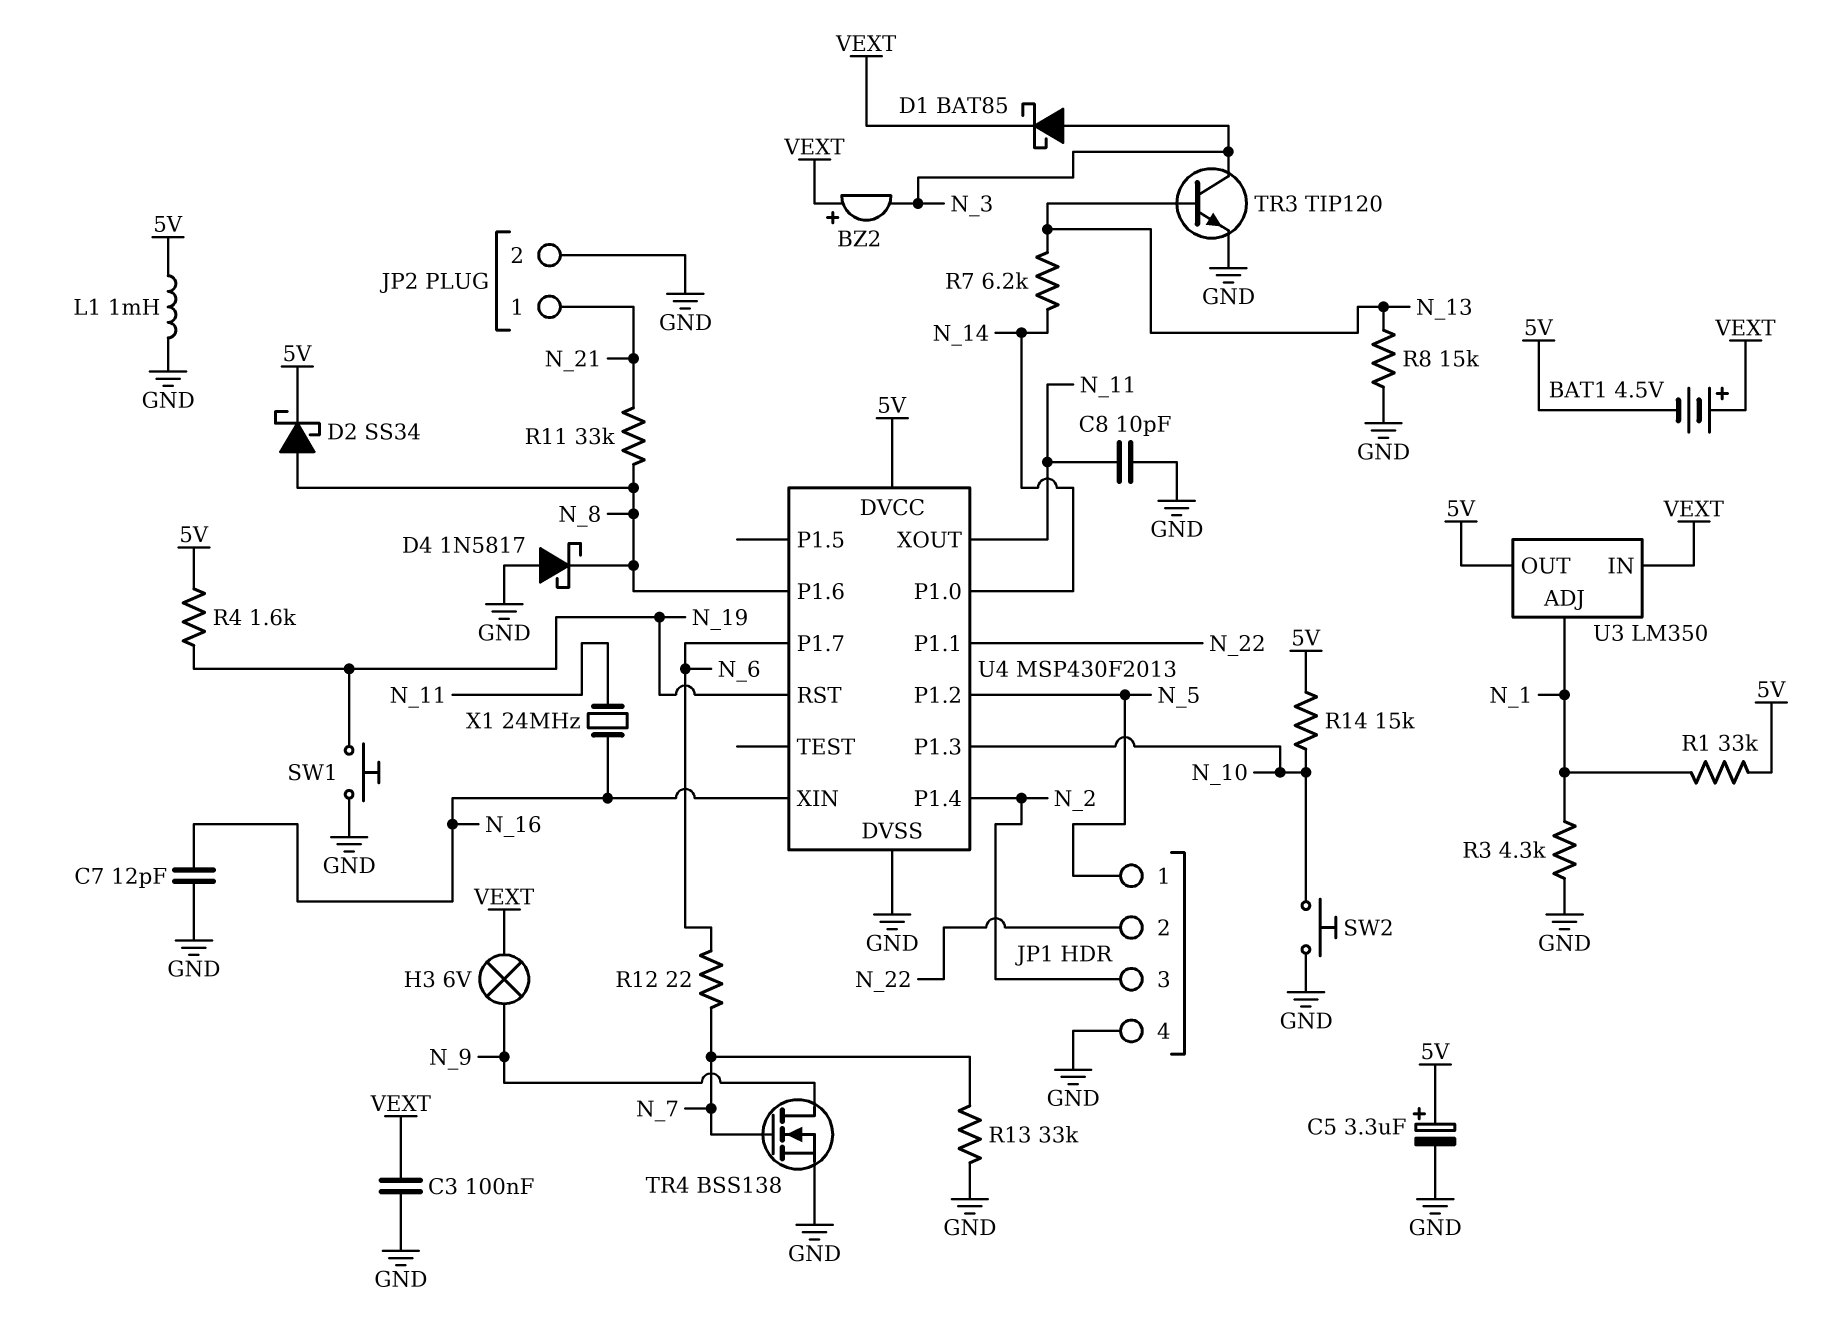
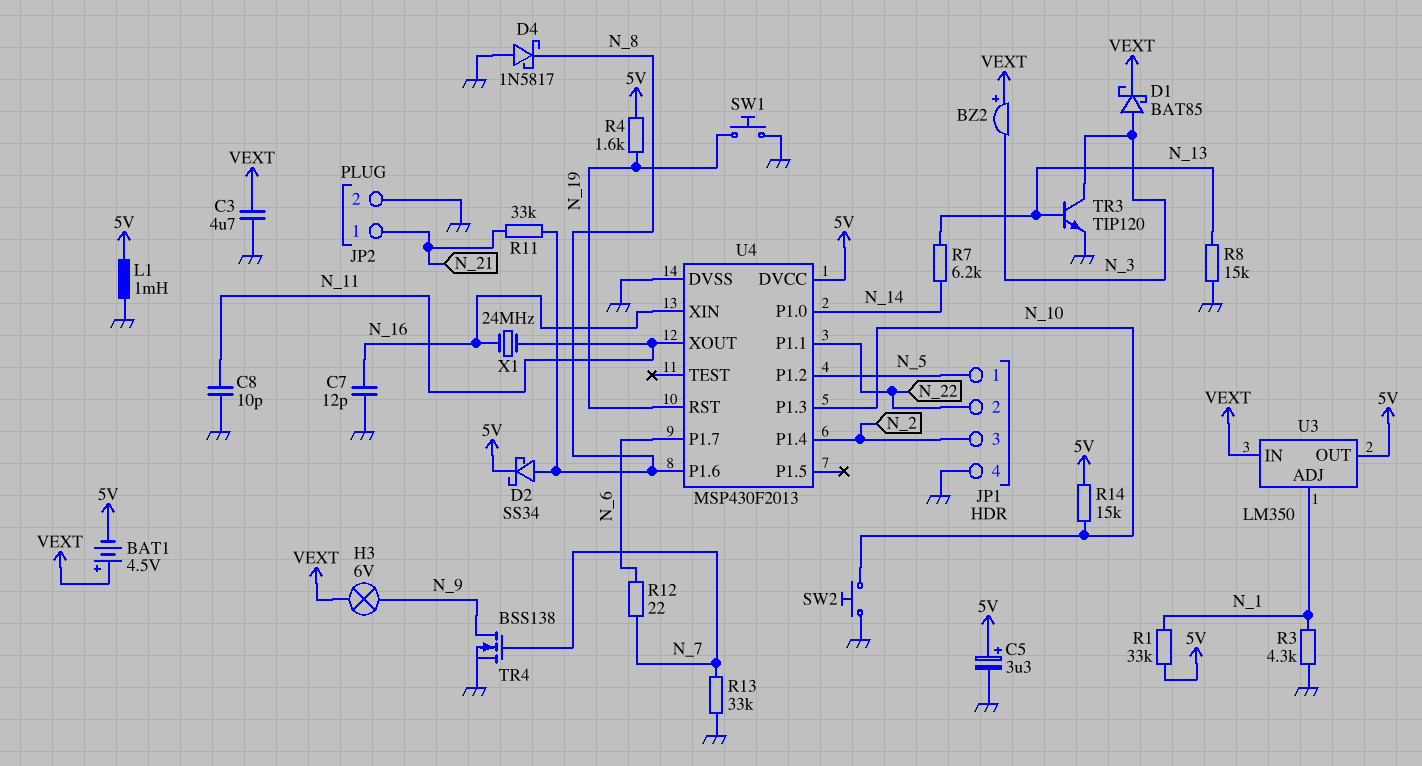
C3: 100nF (GND, VEXT) -> 4.7uF (GND, VEXT)

